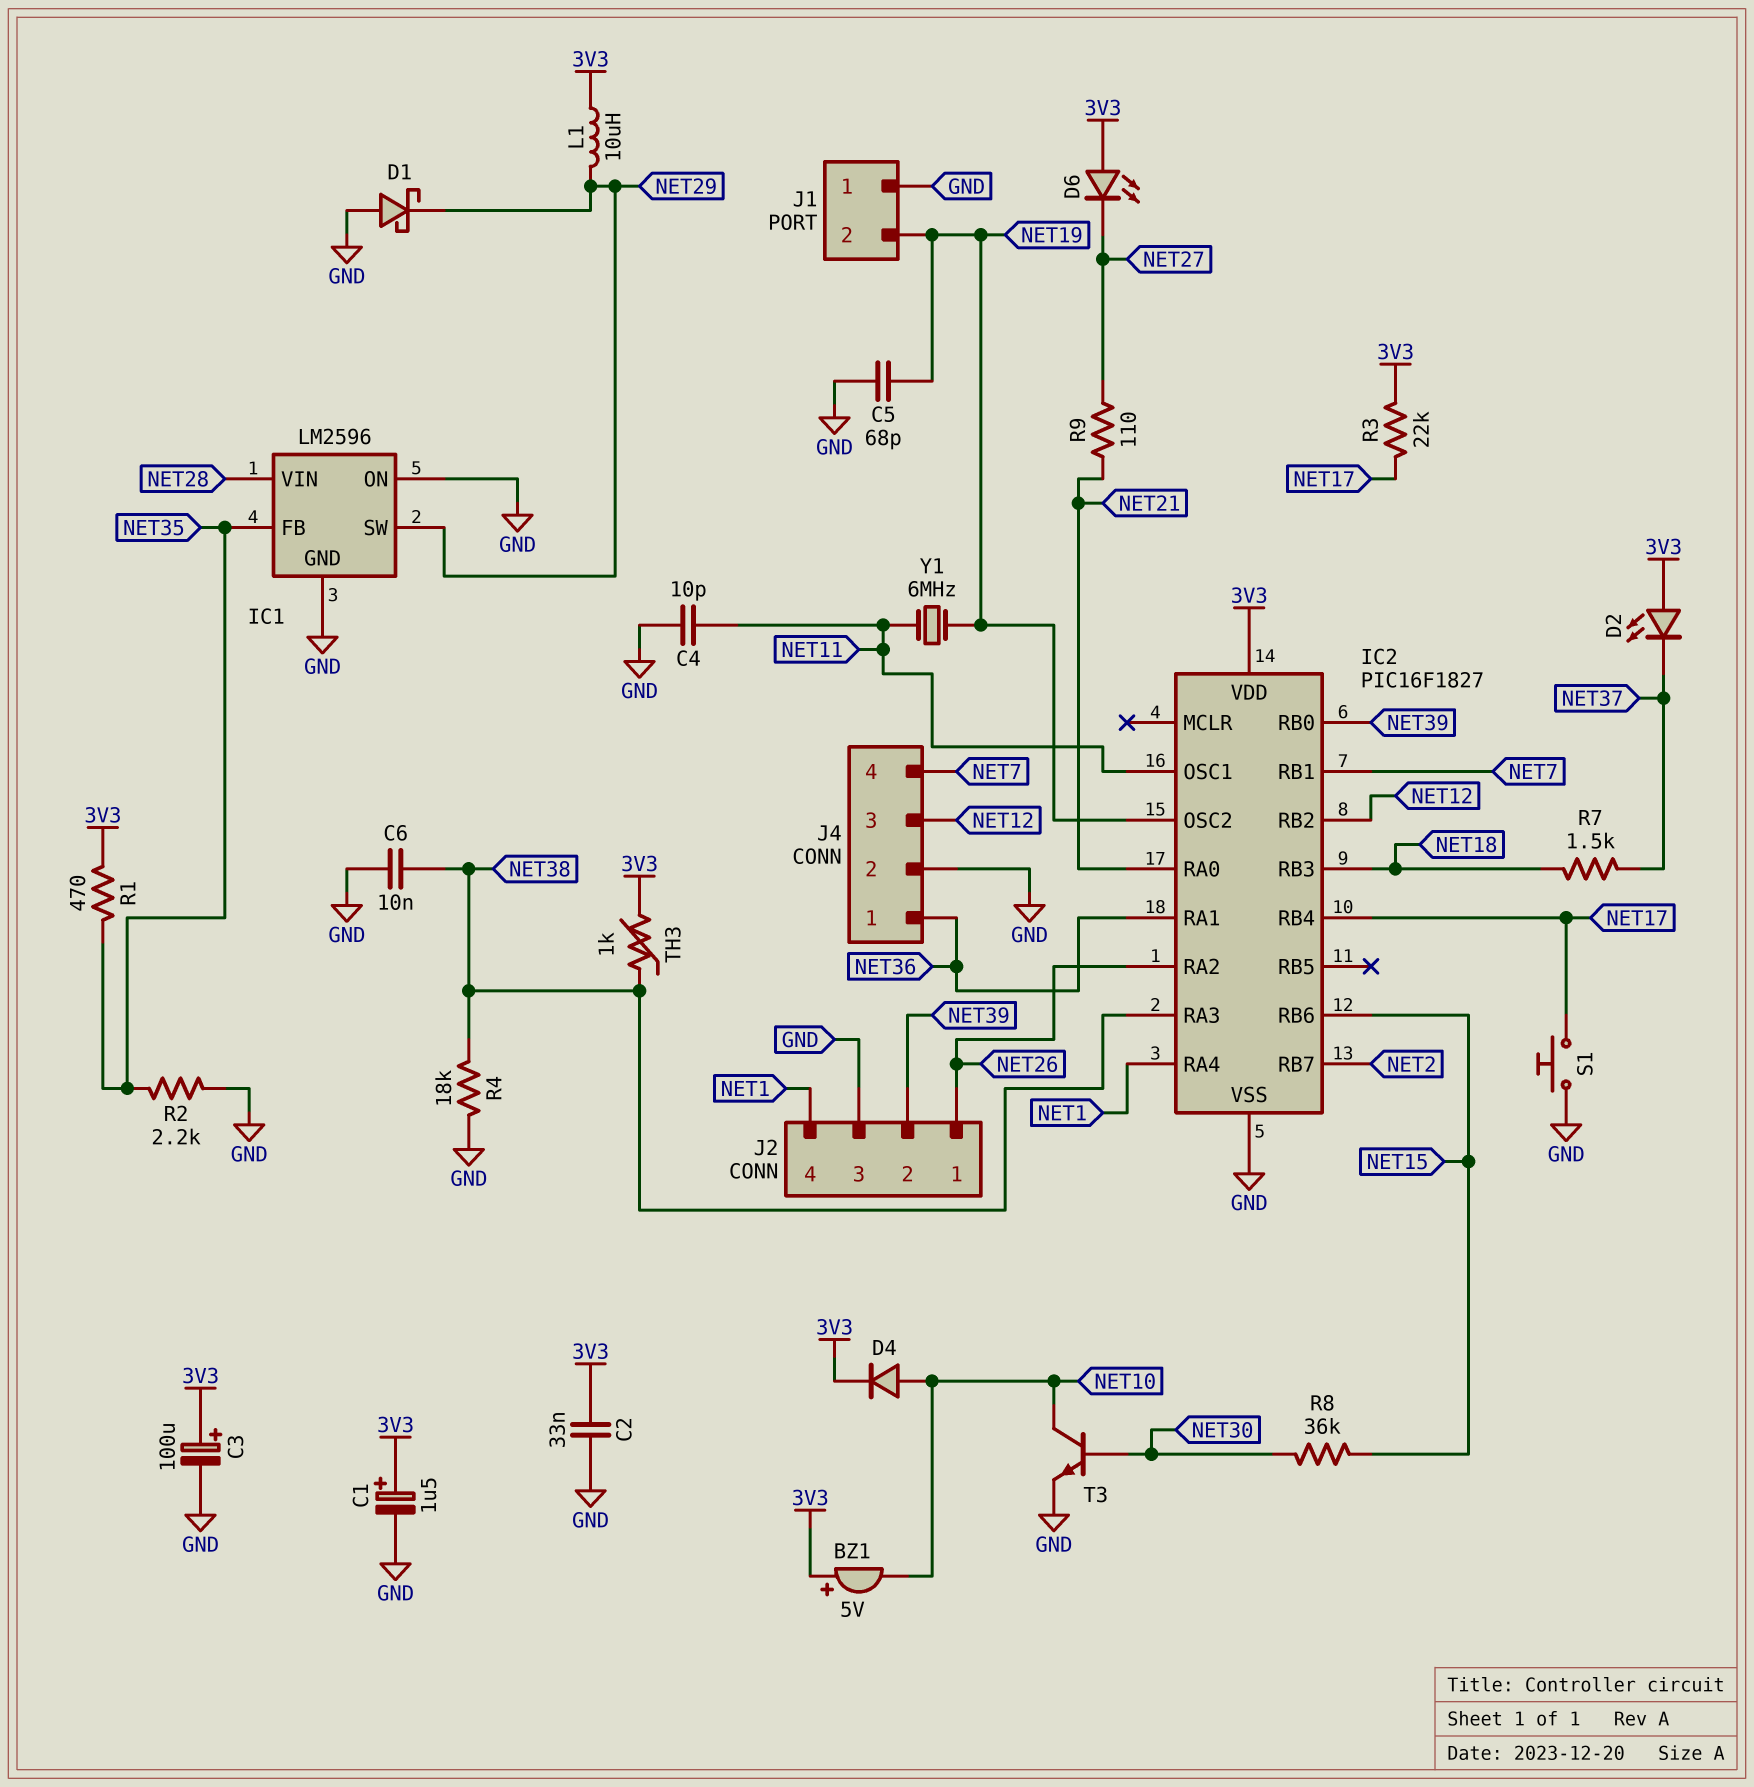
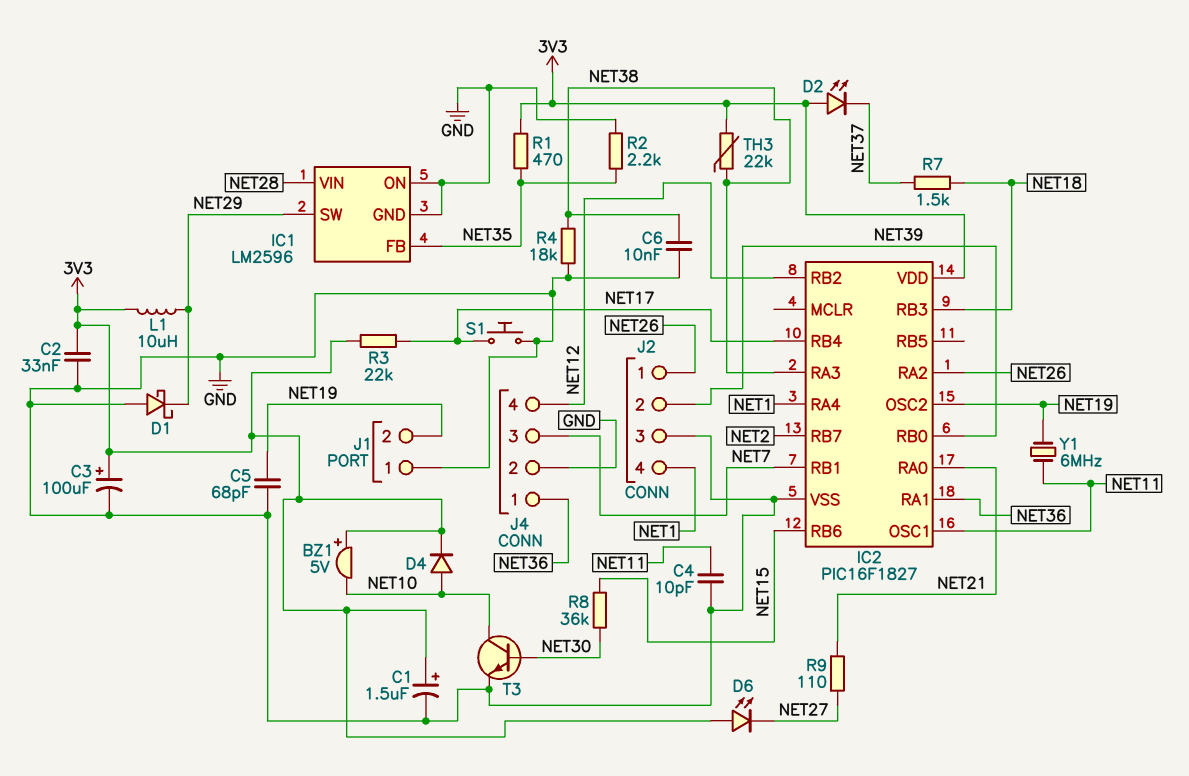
J4 pin 3: NET12 -> NET7
J4 pin 4: NET7 -> NET12
TH3: 1k (3V3, NET38) -> 22k (3V3, NET38)

